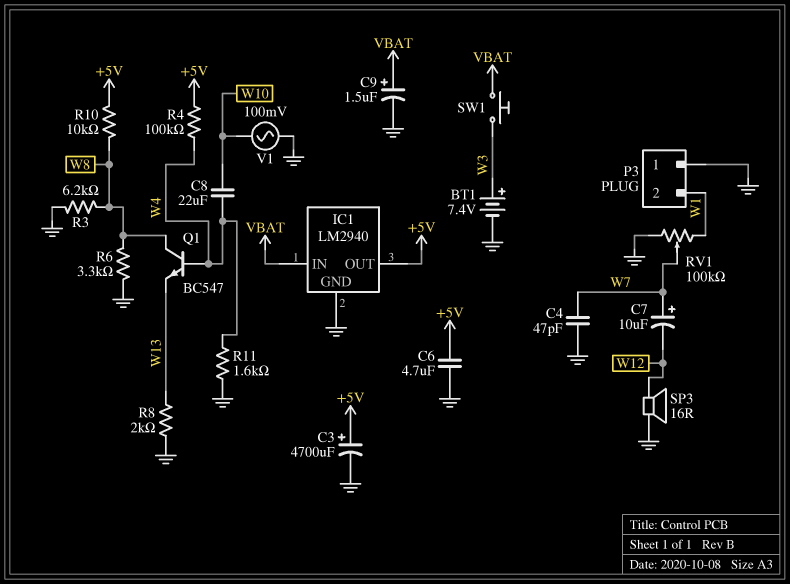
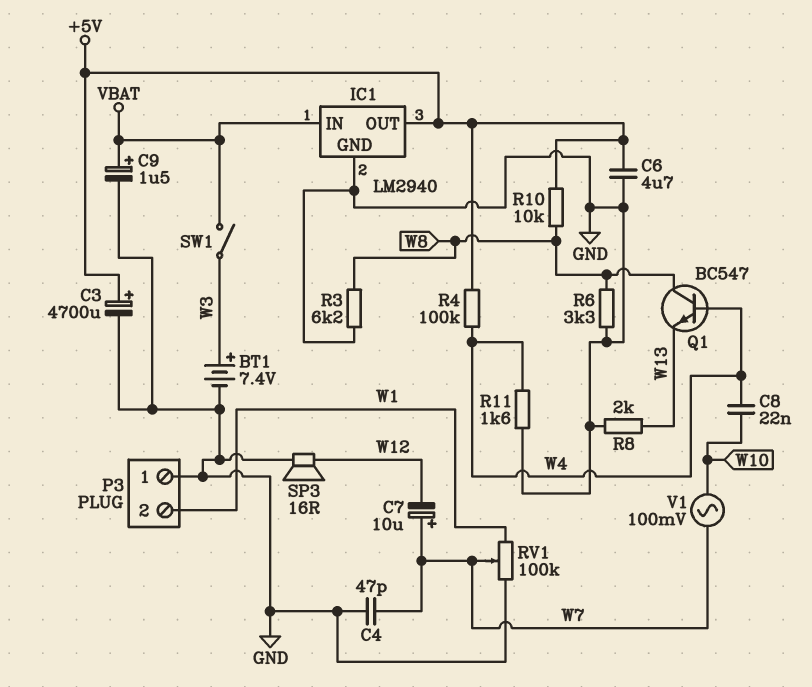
C8: 22uF (W4, W10) -> 22nF (W4, W10)
SW1: button (VBAT, W3) -> switch (VBAT, W3)
V1: AC 100mV (GND, W10) -> AC 100mV (W7, W10)

